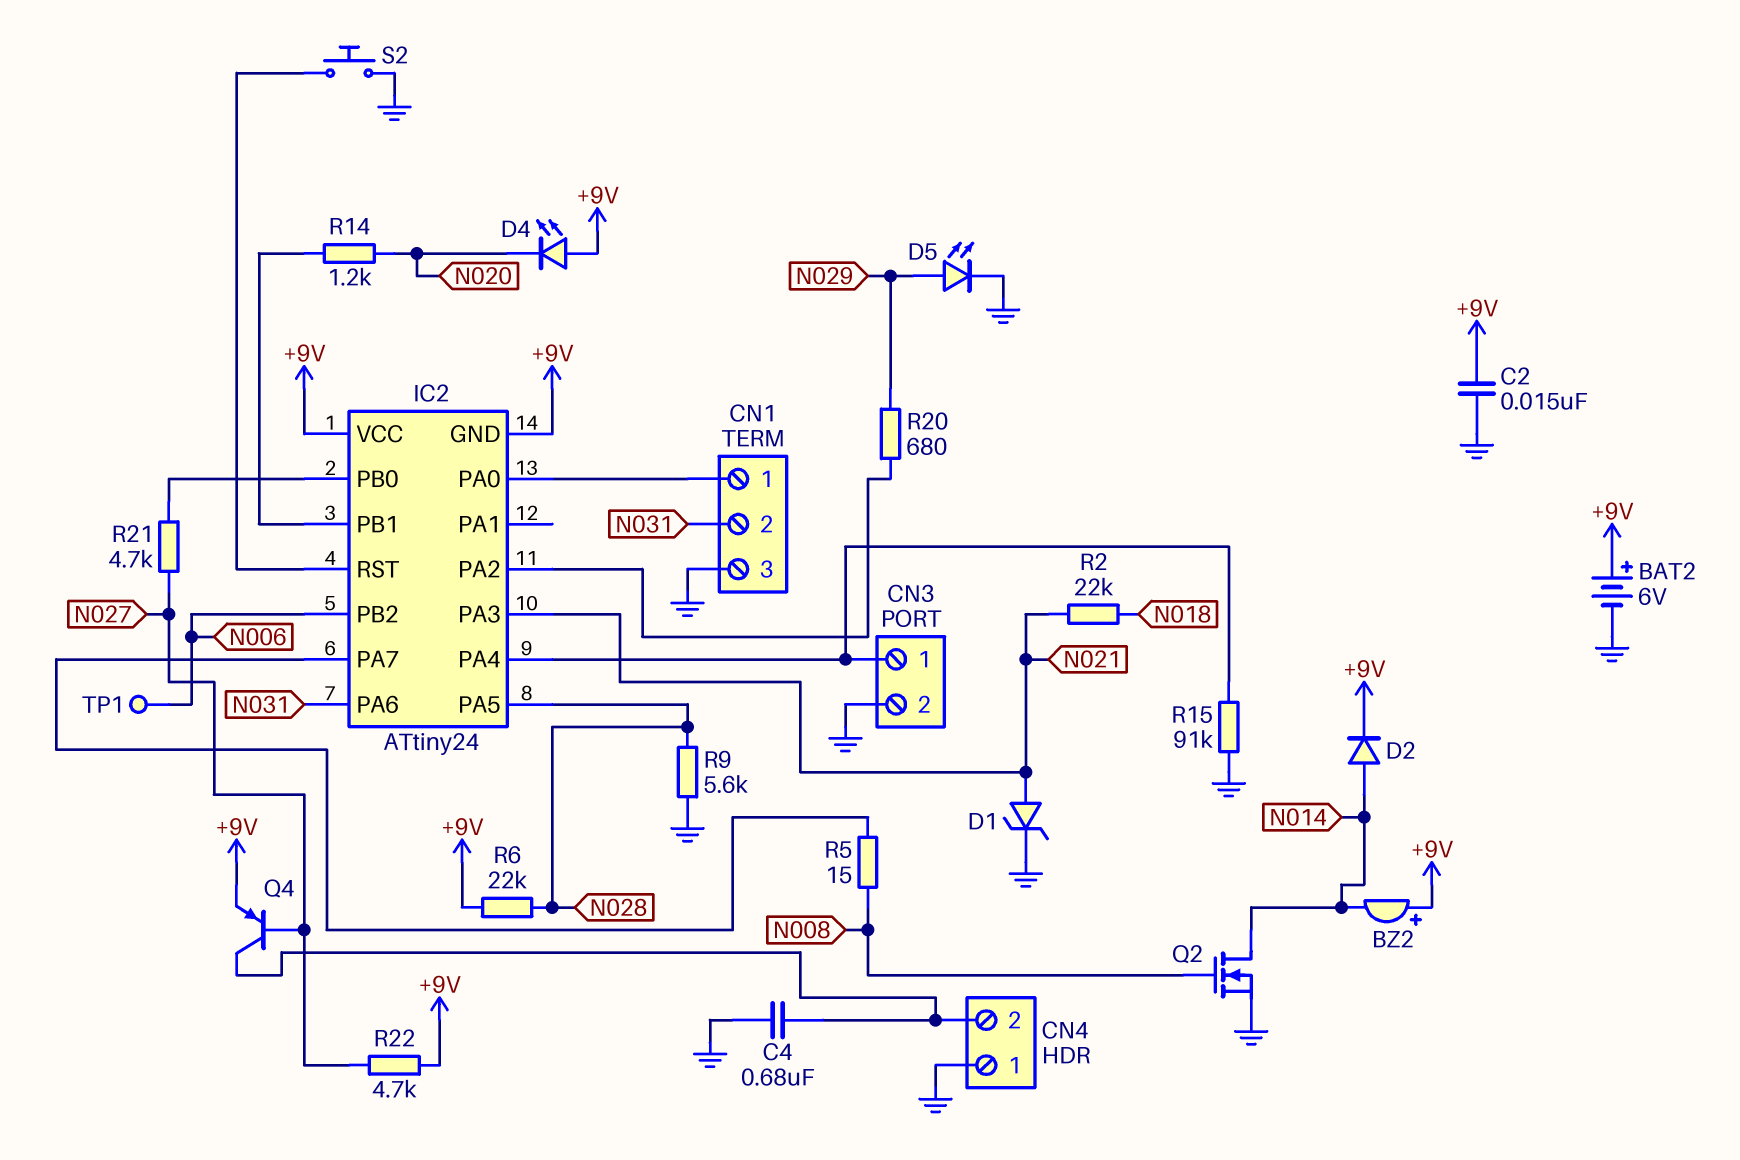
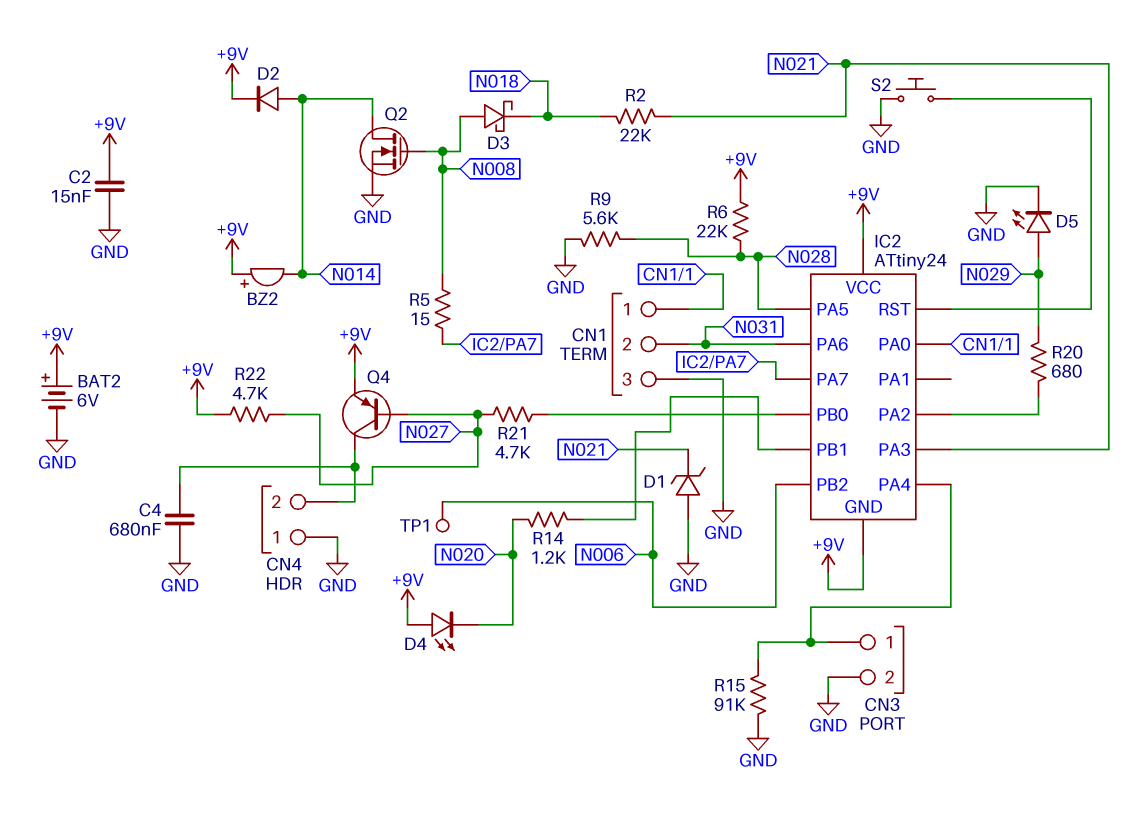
D1: zener (A N021, K GND) -> zener (A GND, K N021)
D3: none -> schottky (A N008, K N018)

